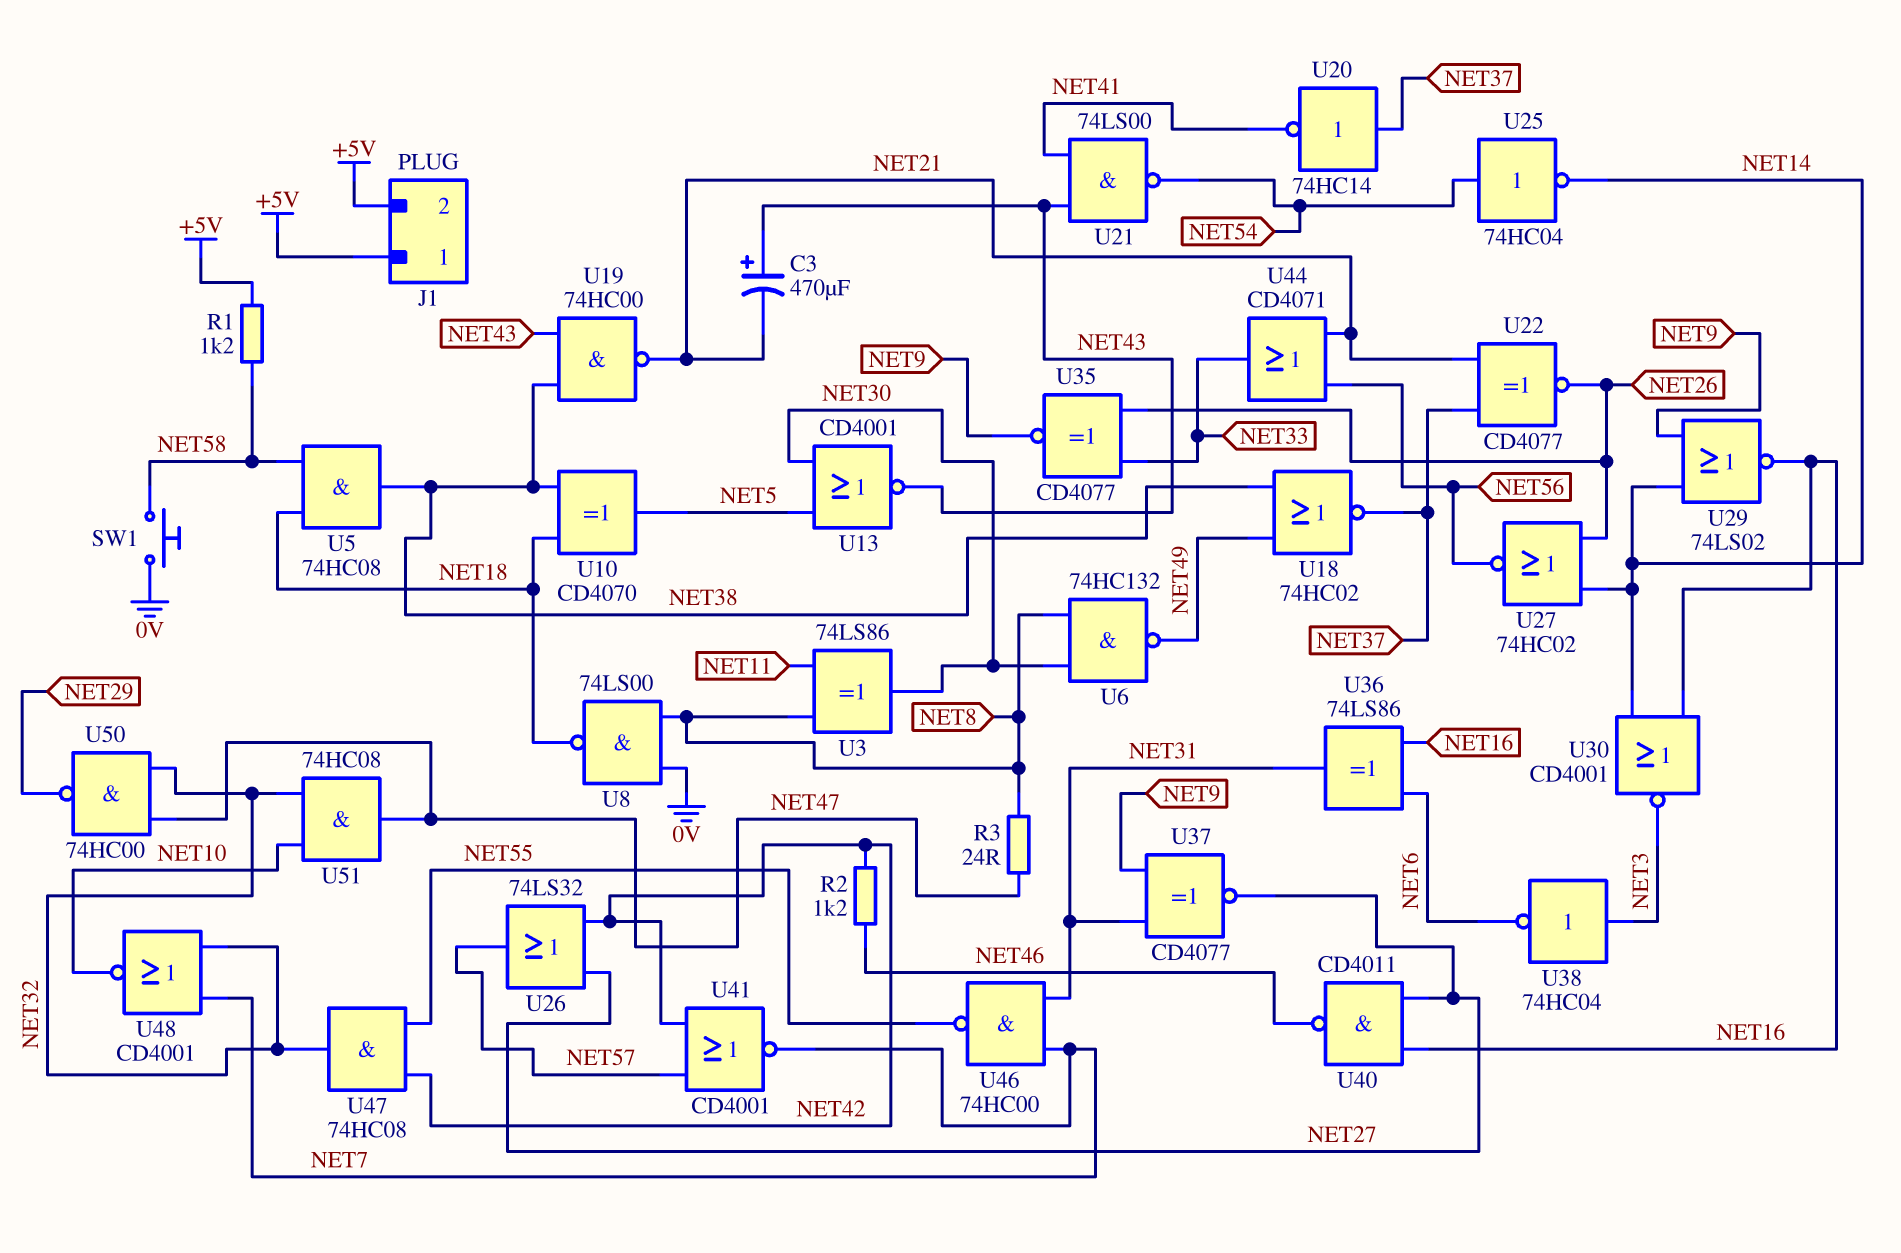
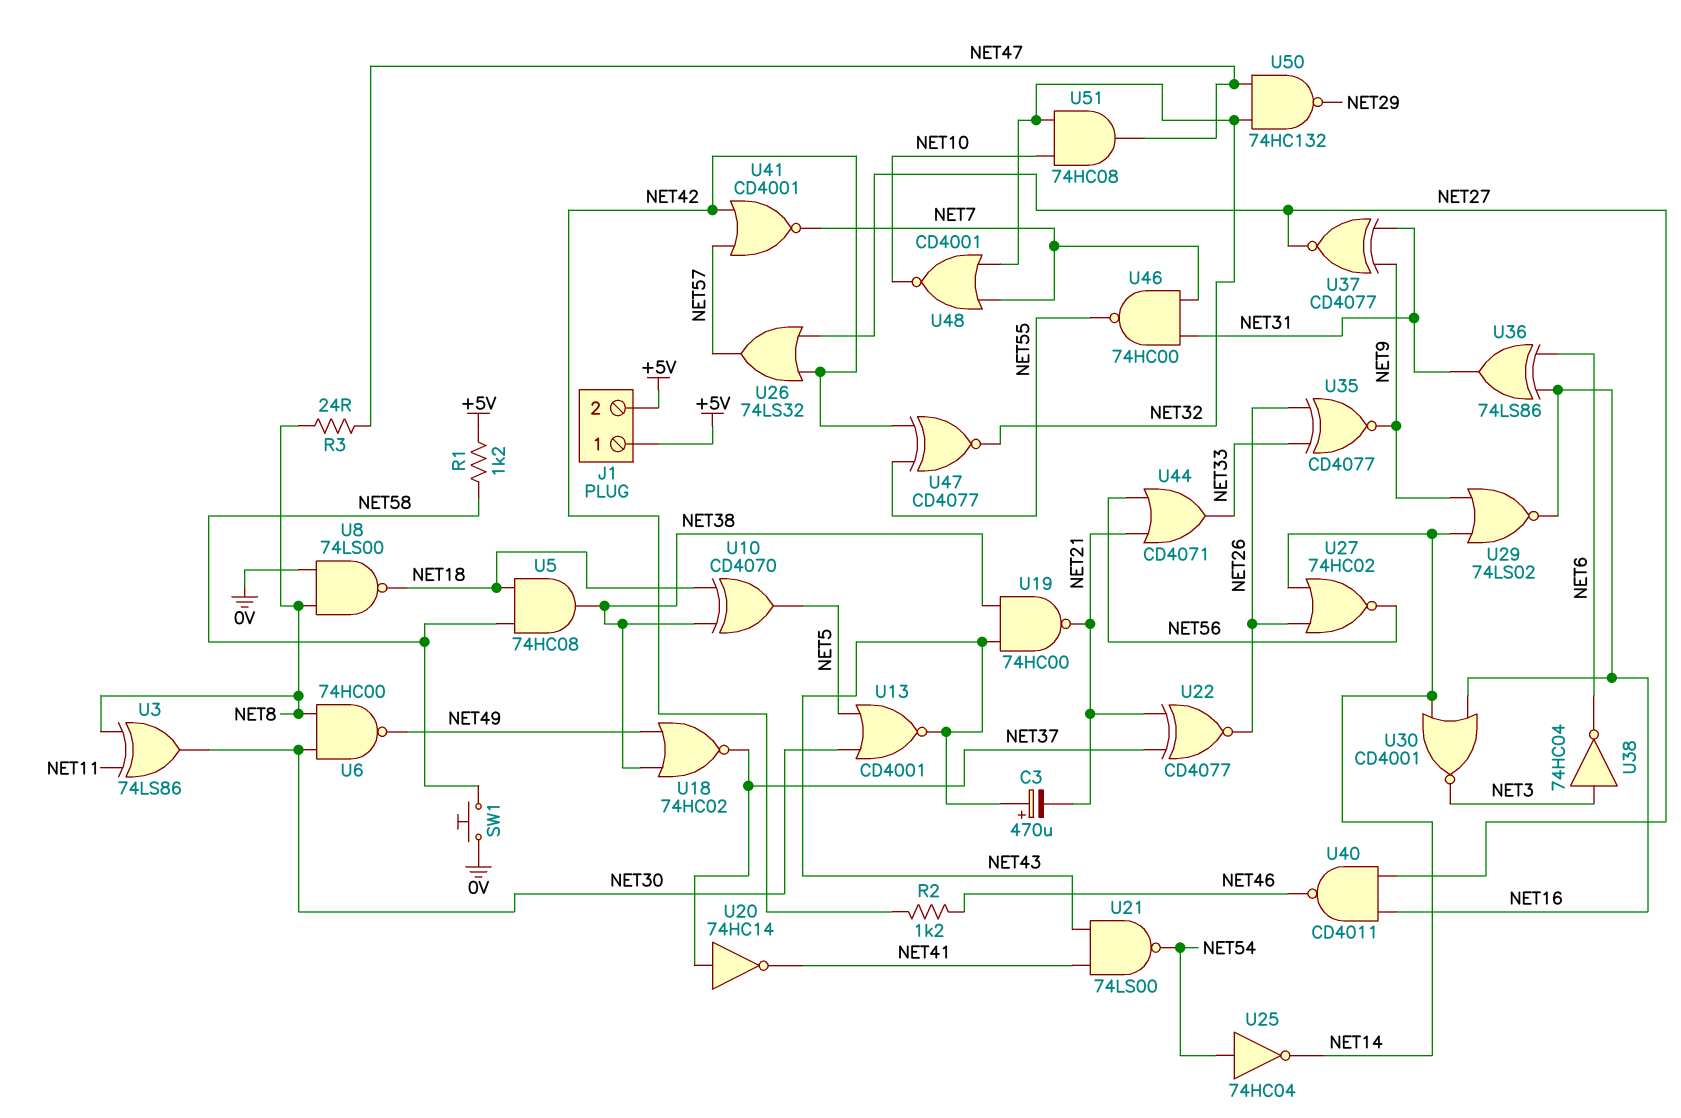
U6: NAND 74HC132 (in NET8, in NET30, out NET49) -> NAND 74HC00 (in NET8, in NET30, out NET49)
U47: AND 74HC08 (in NET42, in NET55, out NET32) -> XNOR CD4077 (in NET42, in NET55, out NET32)
U50: NAND 74HC00 (in NET32, in NET47, out NET29) -> NAND 74HC132 (in NET32, in NET47, out NET29)

